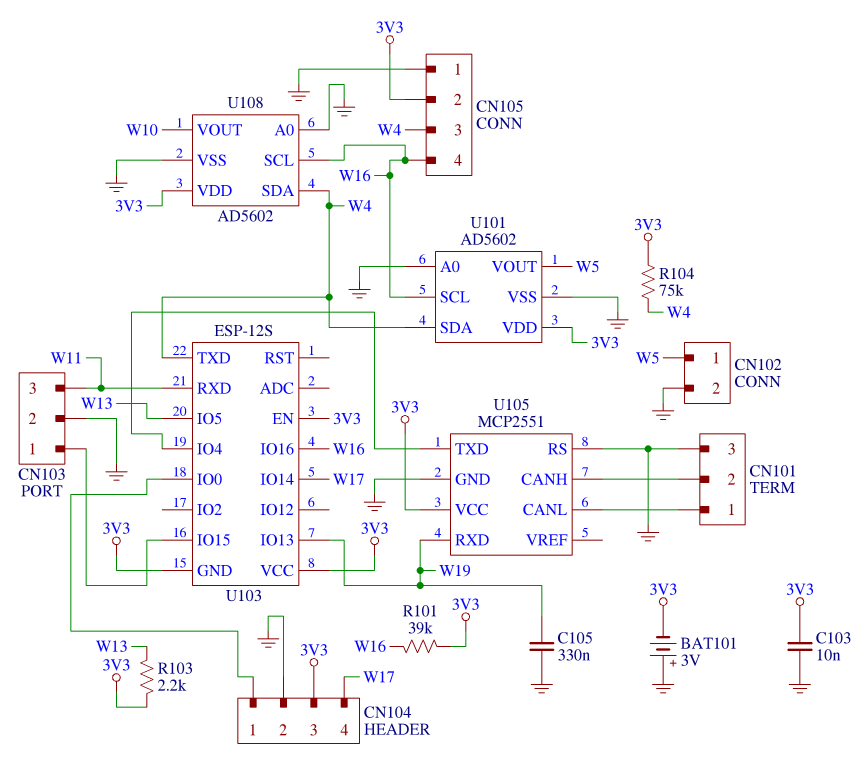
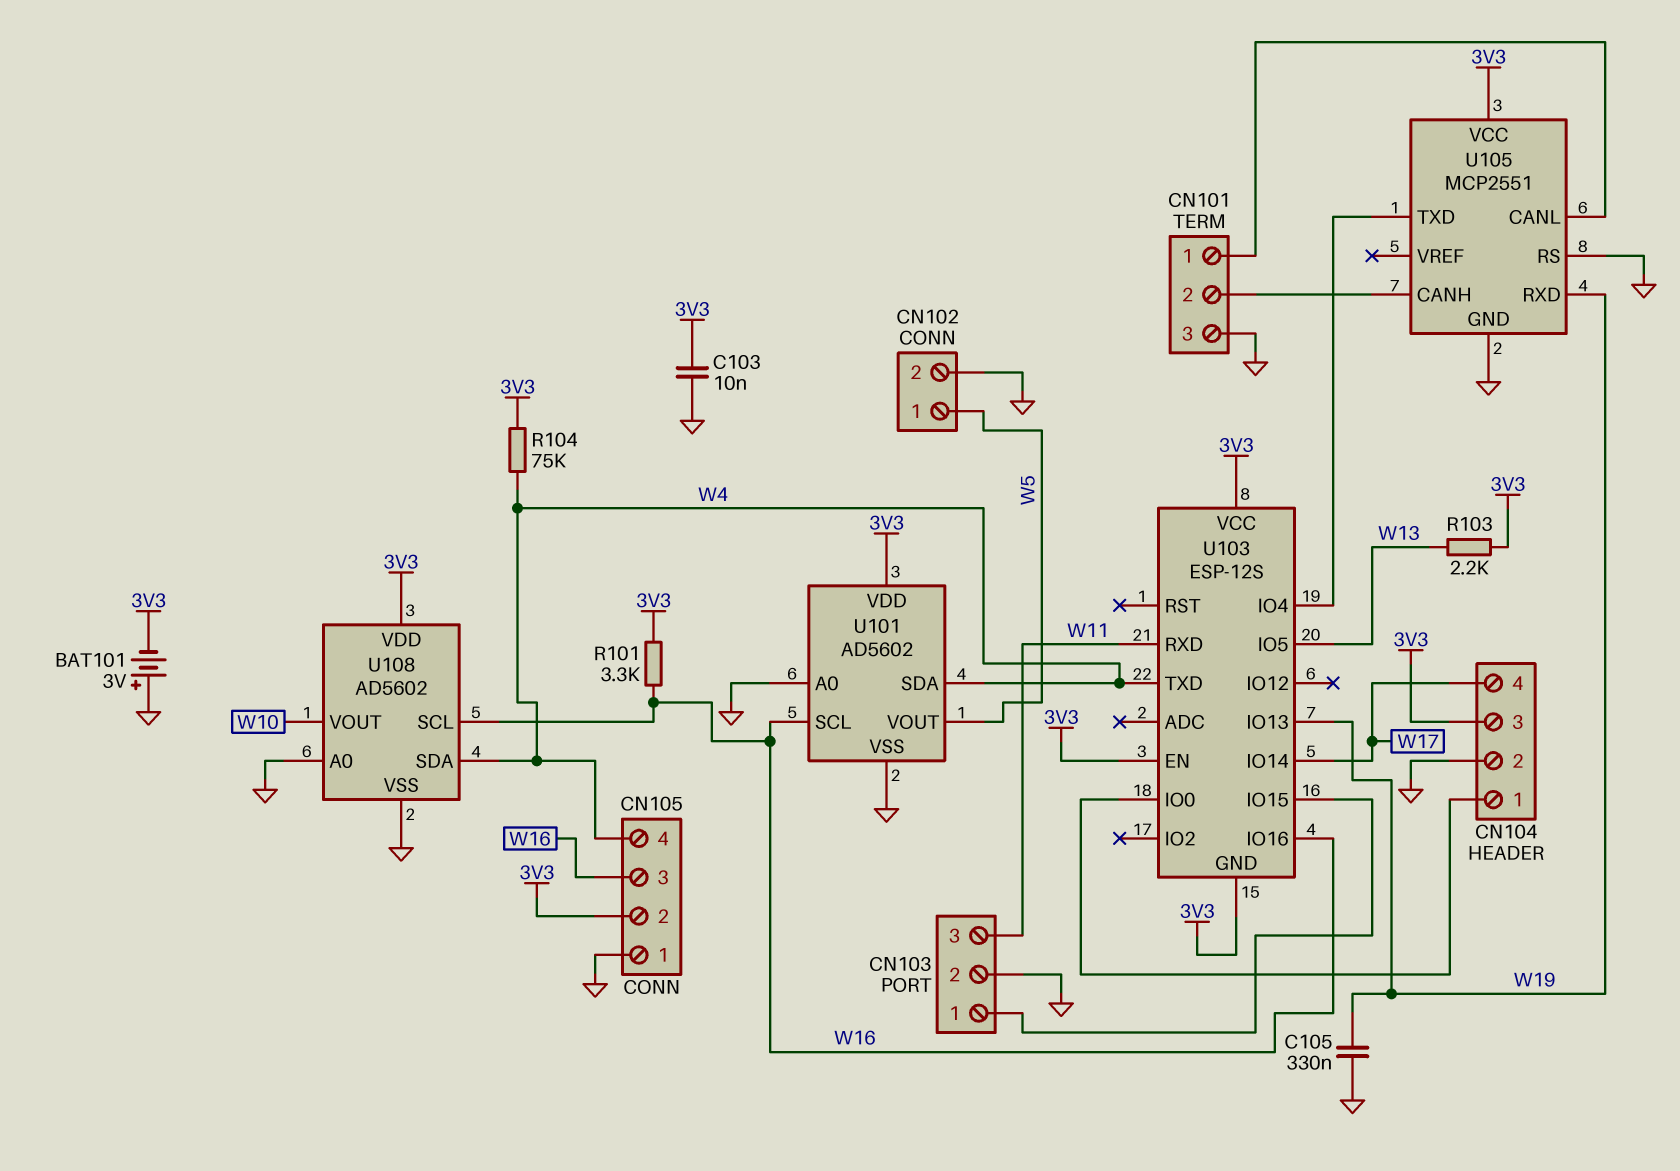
CN105 pin 3: W4 -> W16
CN105 pin 4: W16 -> W4
R101: 39k (3V3, W16) -> 3.3k (3V3, W16)

